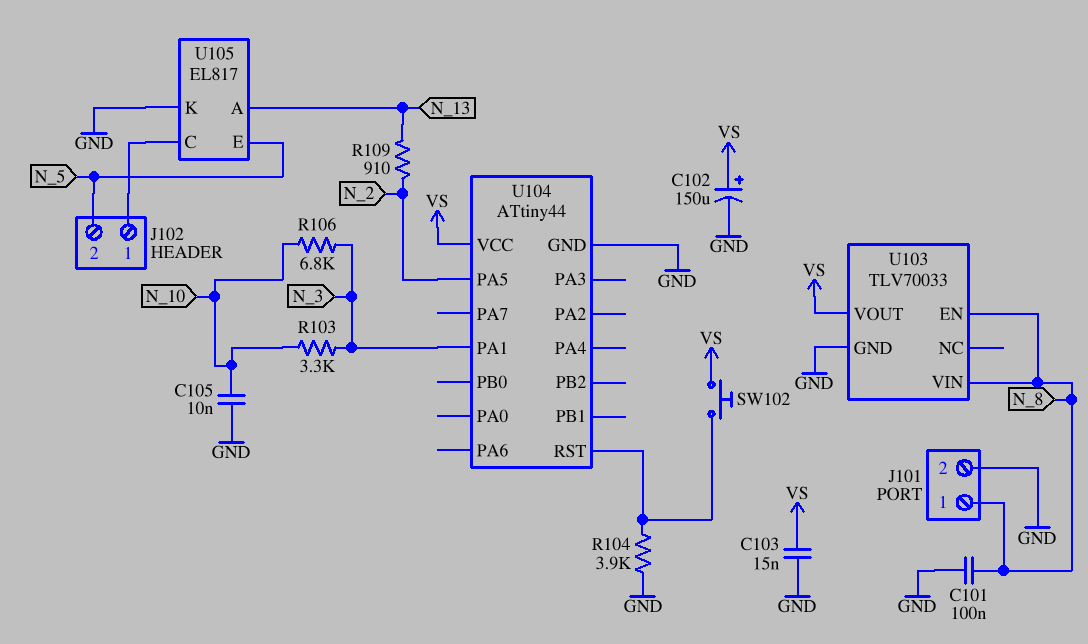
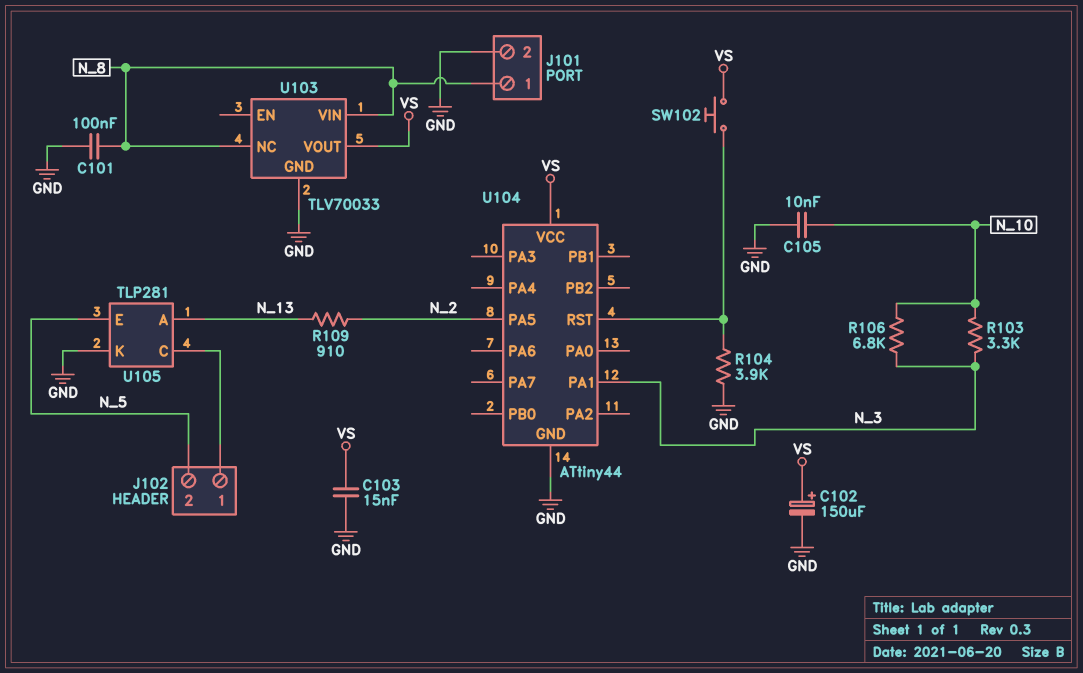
U103 pin EN: N_8 -> none
U103 pin NC: none -> N_8
U105: EL817 -> TLP281

